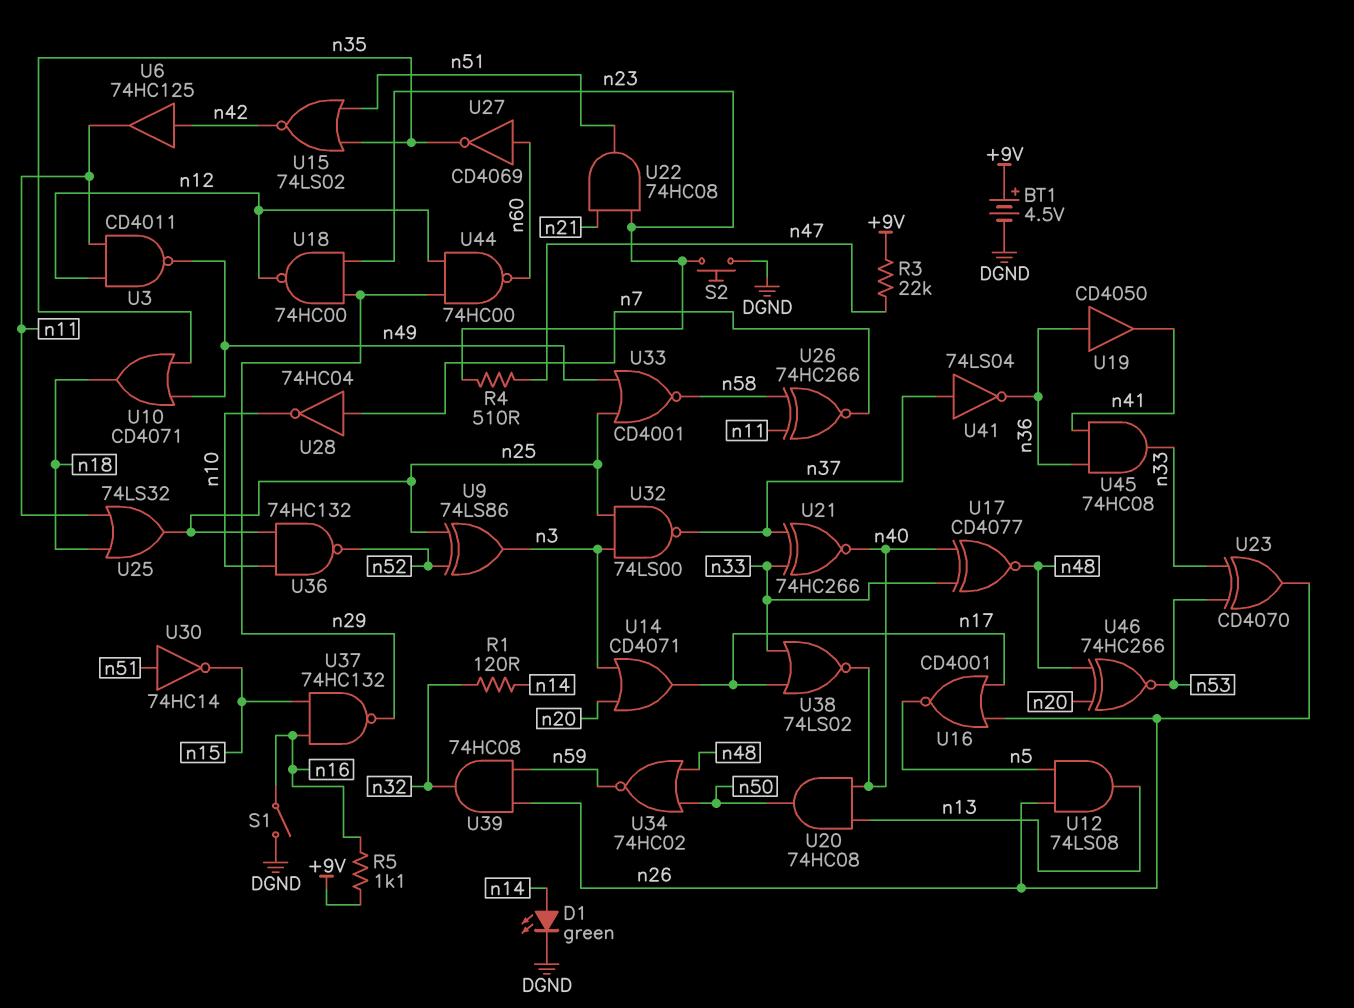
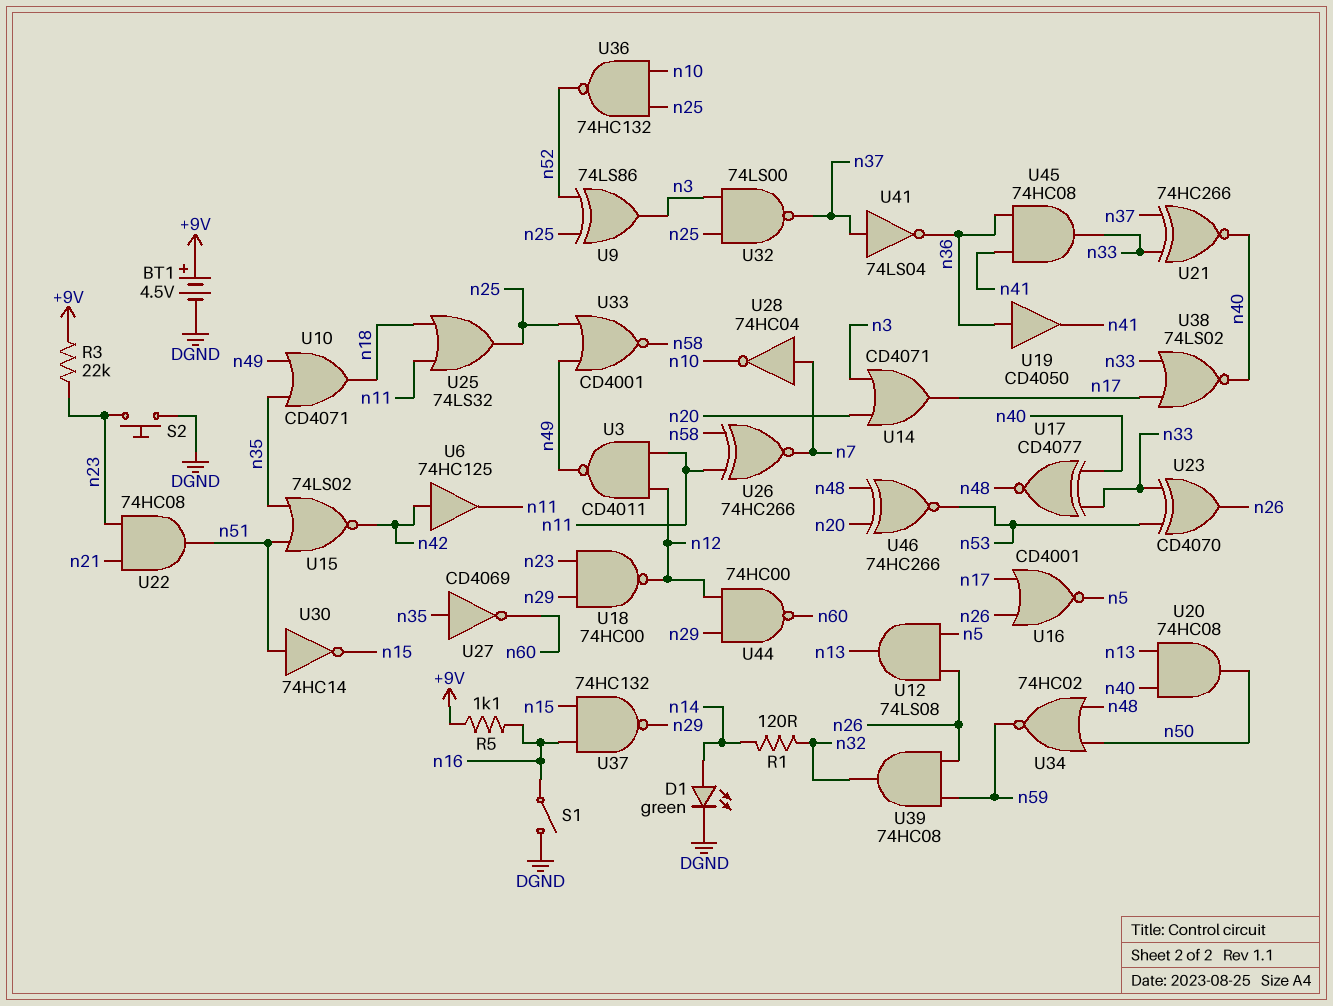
R3: 22k (+9V, n47) -> 22k (+9V, n23)
R4: 510 (n23, n47) -> none
U27: NOT CD4069 (in n60, out n35) -> NOT CD4069 (in n35, out n60)

